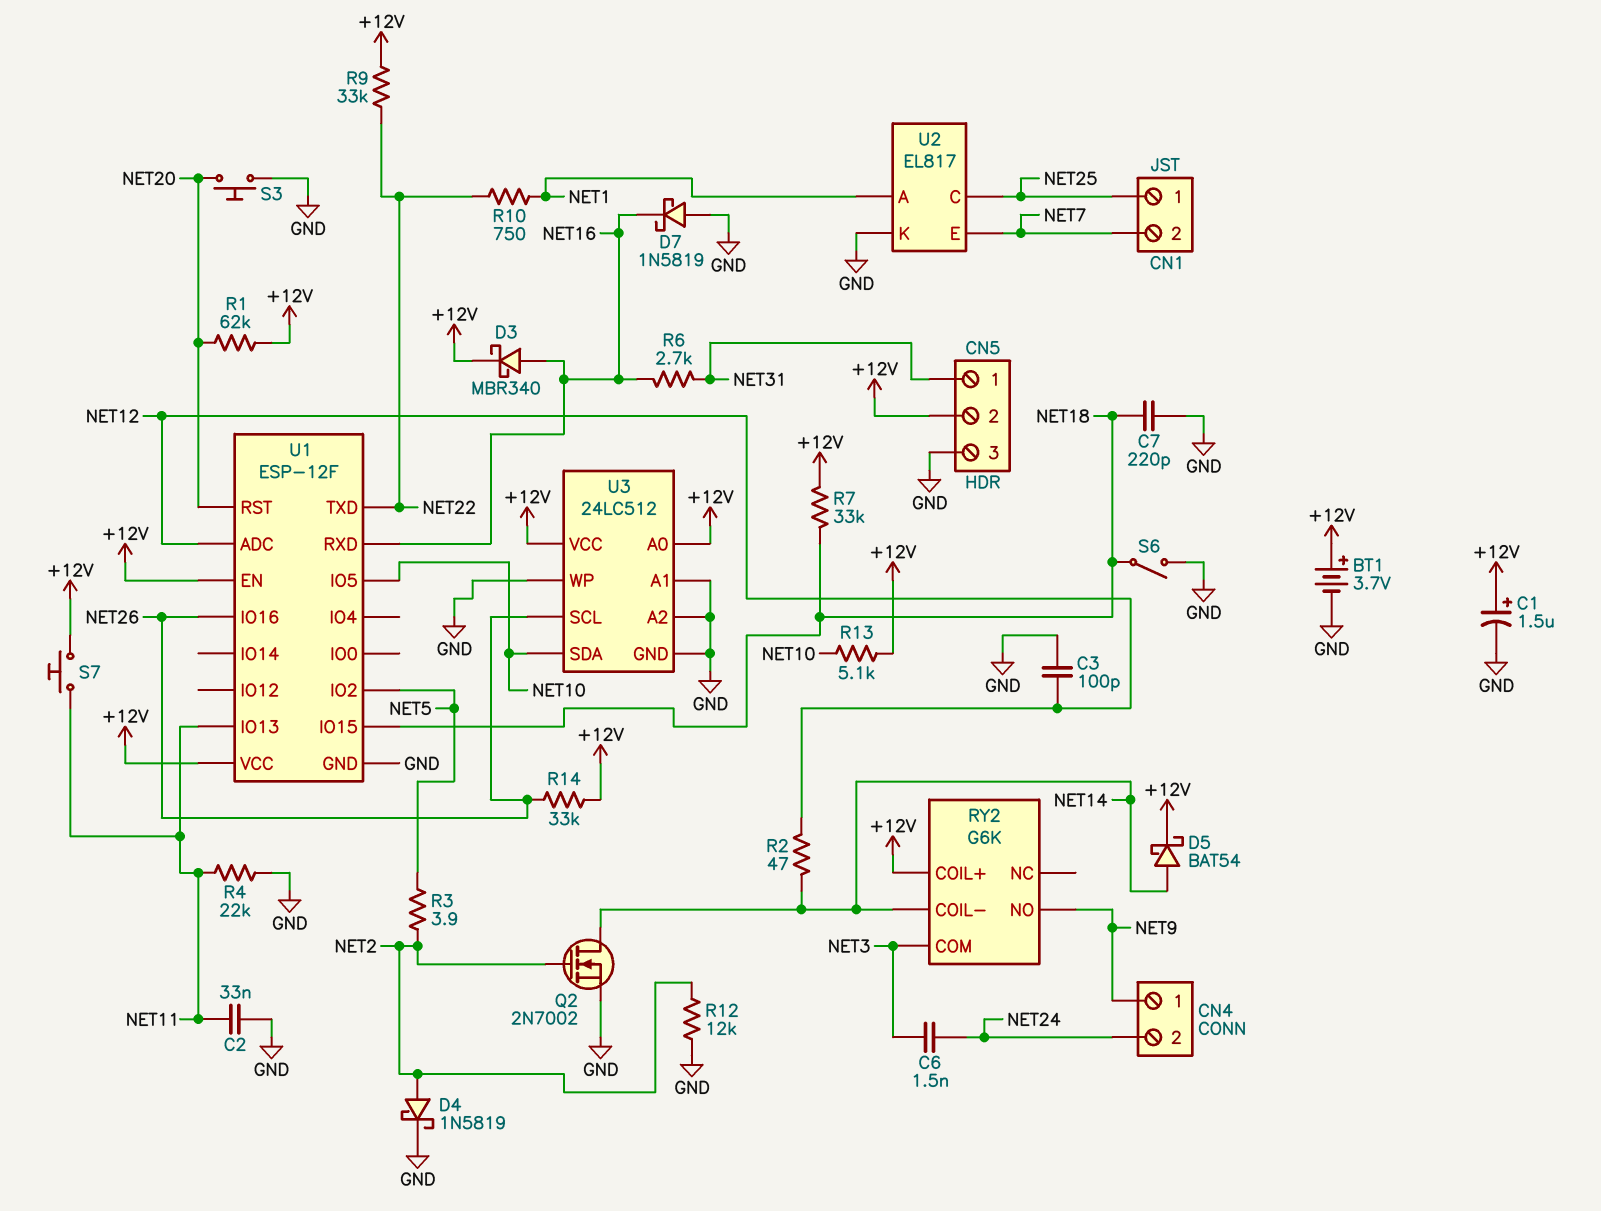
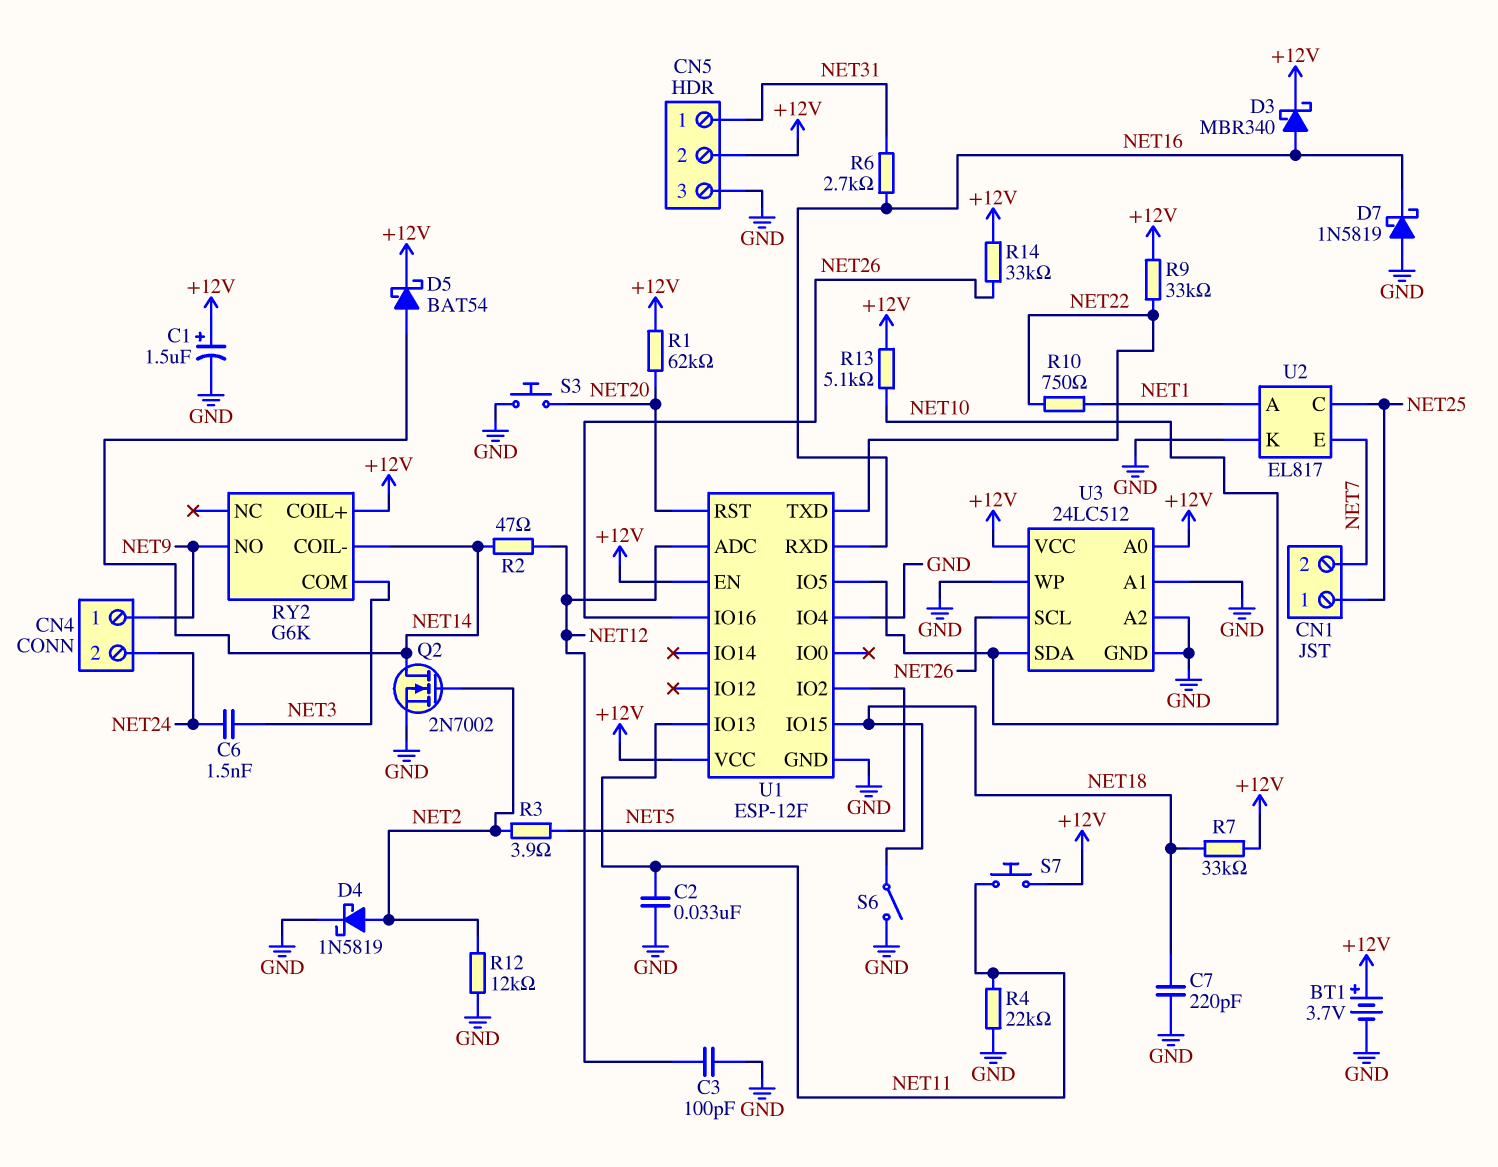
U1 pin IO4: none -> GND

